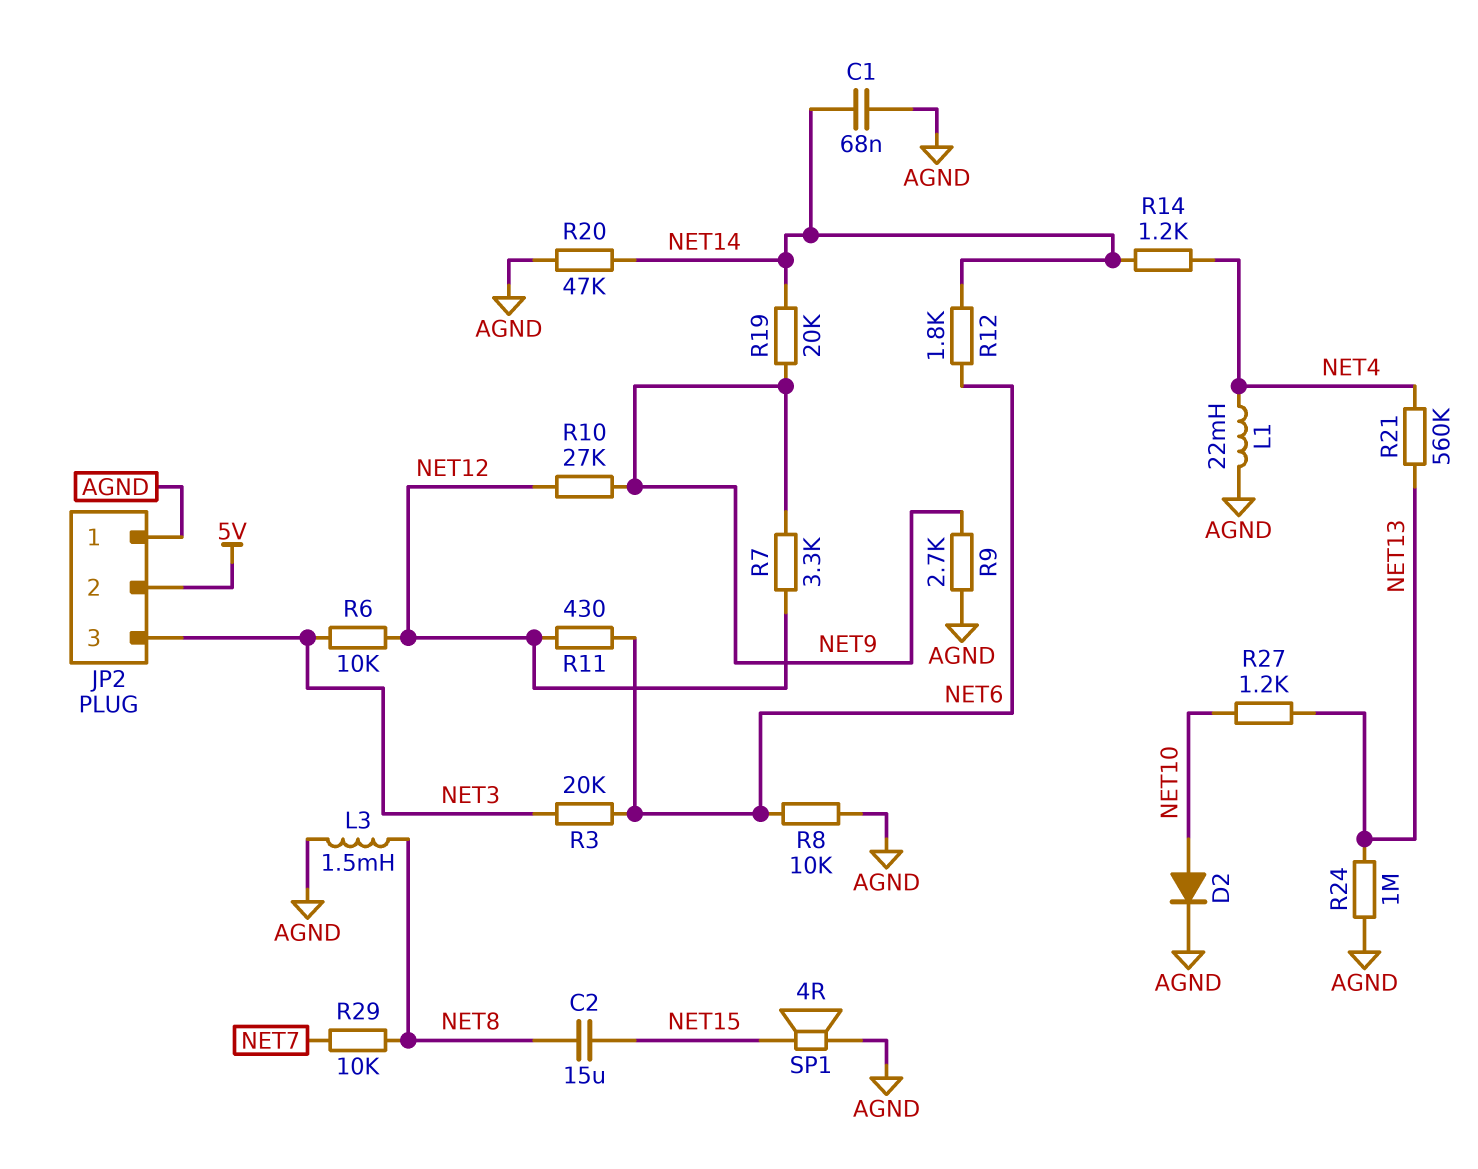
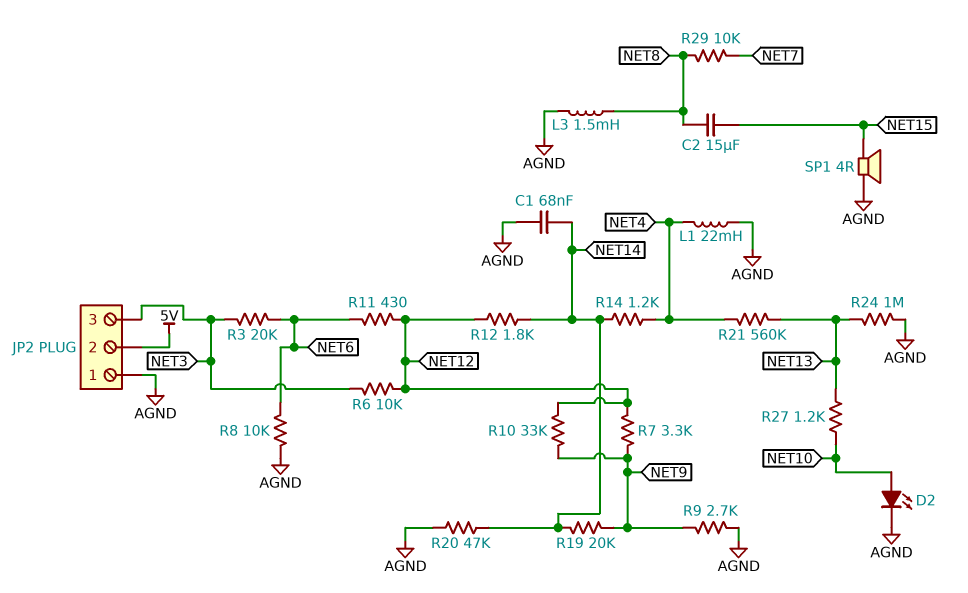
D2: diode (A NET10, K AGND) -> LED (A NET10, K AGND)
R10: 27k (NET9, NET12) -> 33k (NET9, NET12)
R12: 1.8k (NET6, NET14) -> 1.8k (NET12, NET14)

